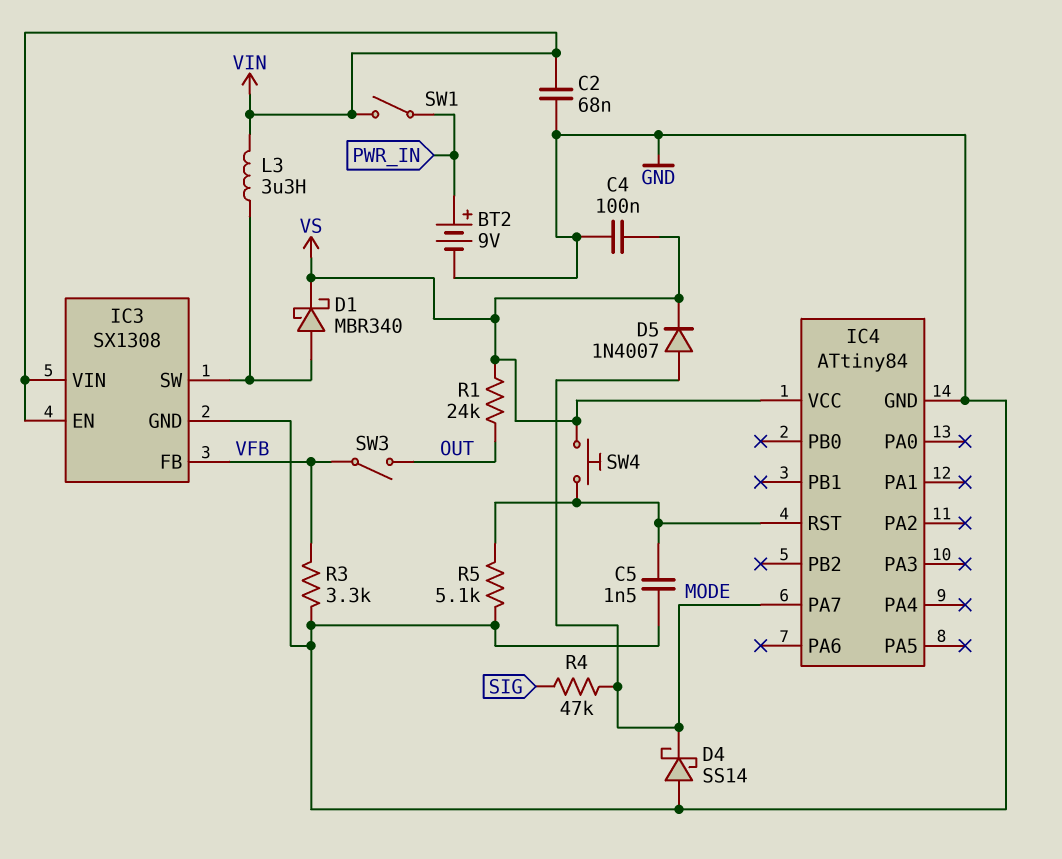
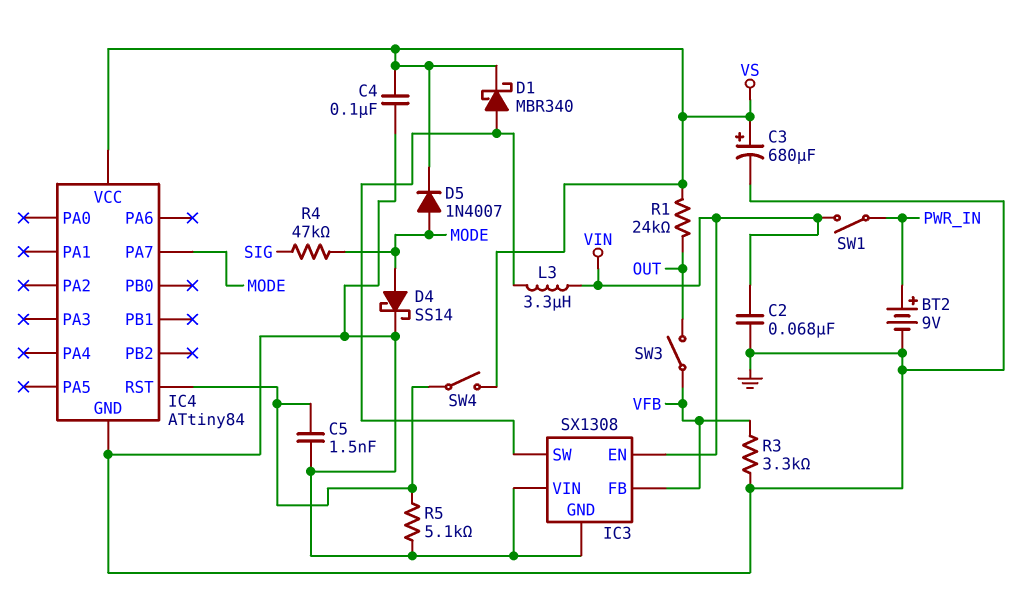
C3: none -> 680uF (plus VS, minus GND)
D4: schottky SS14 (A GND, K MODE) -> schottky SS14 (A MODE, K GND)
IC3 pin VIN: VIN -> GND
SW4: button (IC4/RST, VS) -> switch (IC4/RST, VS)

